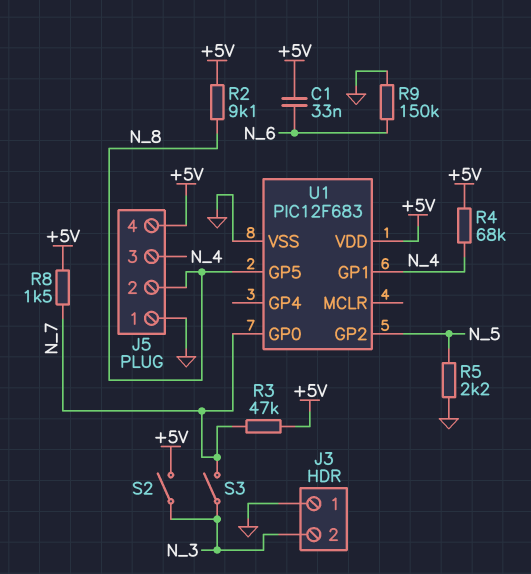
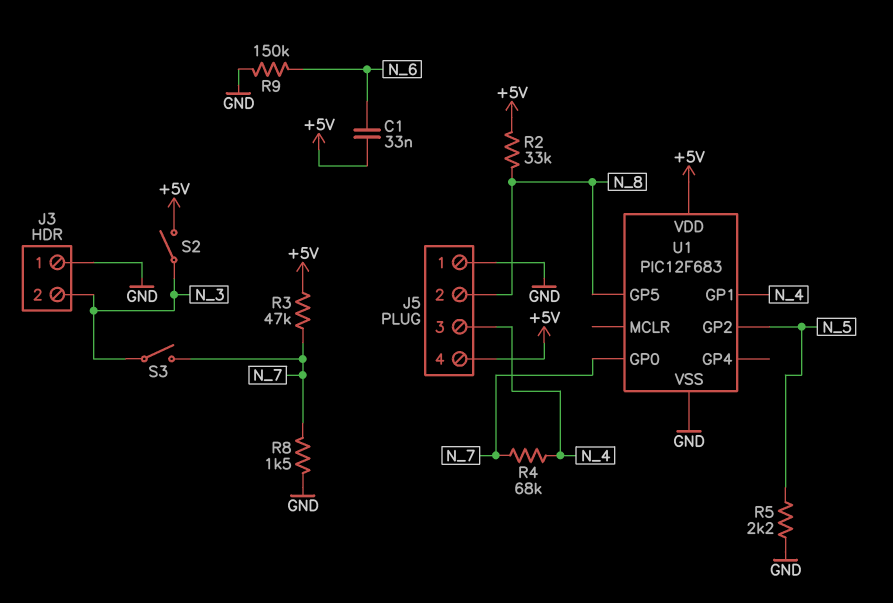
R2: 9.1k (+5V, N_8) -> 33k (+5V, N_8)
R4: 68k (+5V, N_4) -> 68k (N_4, N_7)
R8: 1.5k (+5V, N_7) -> 1.5k (GND, N_7)

